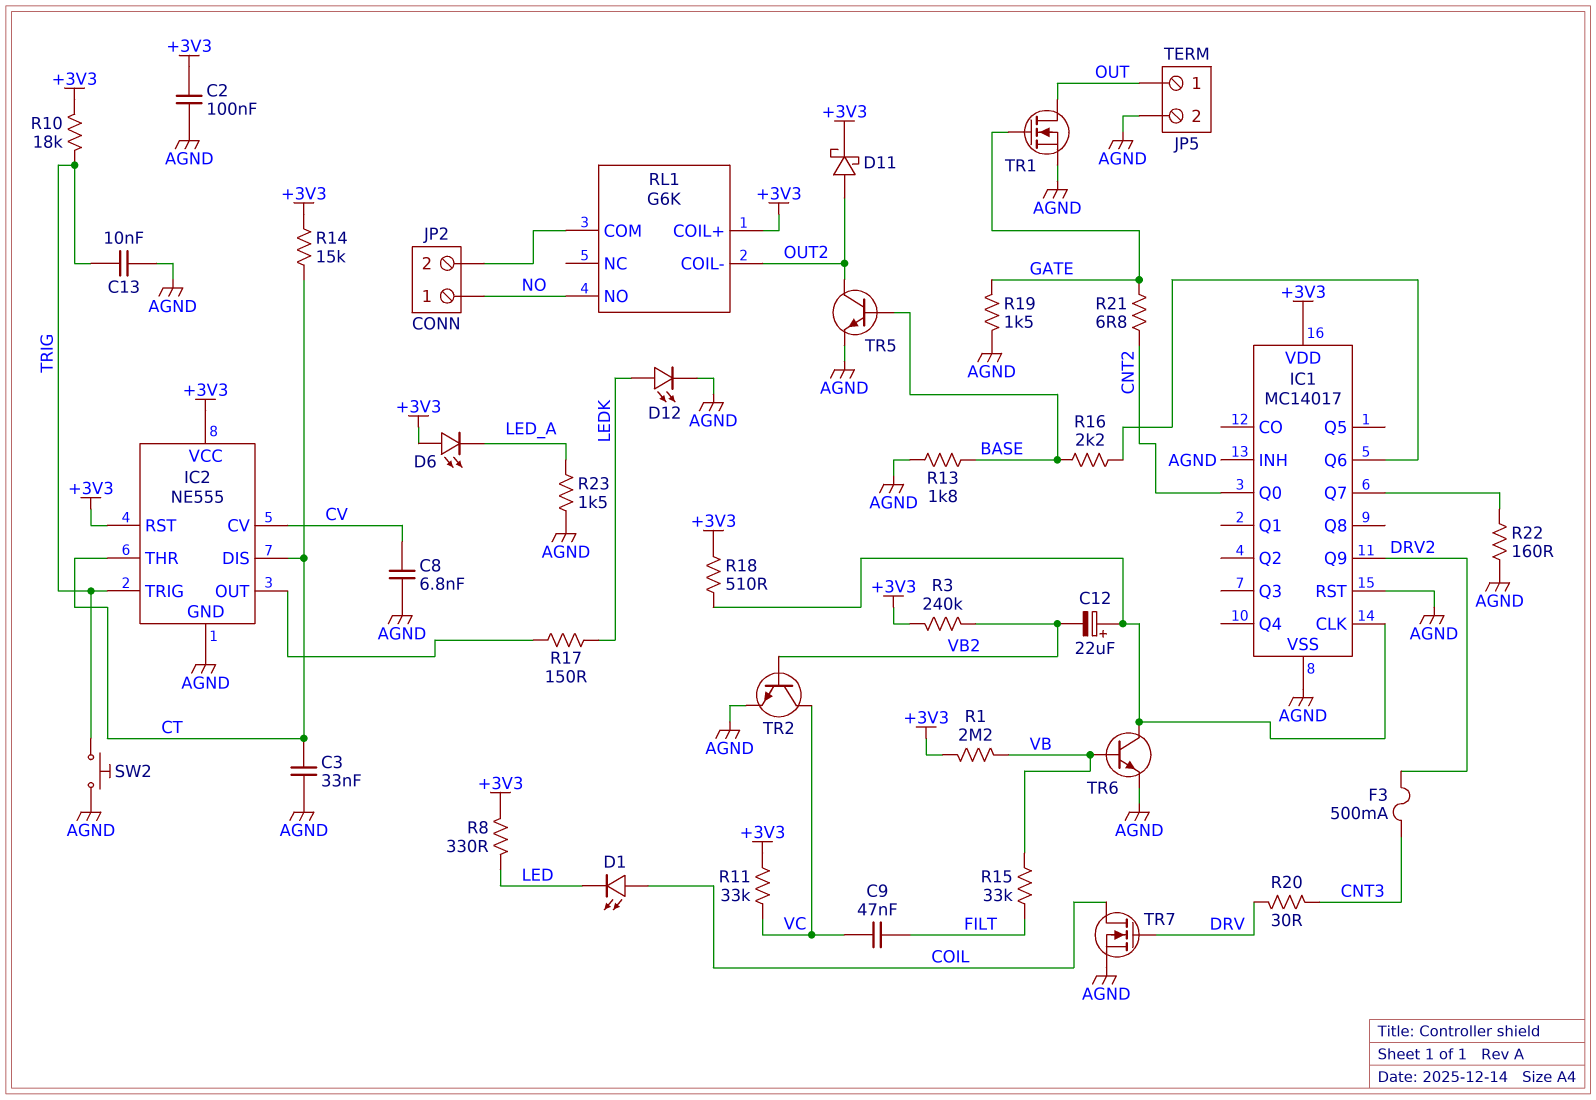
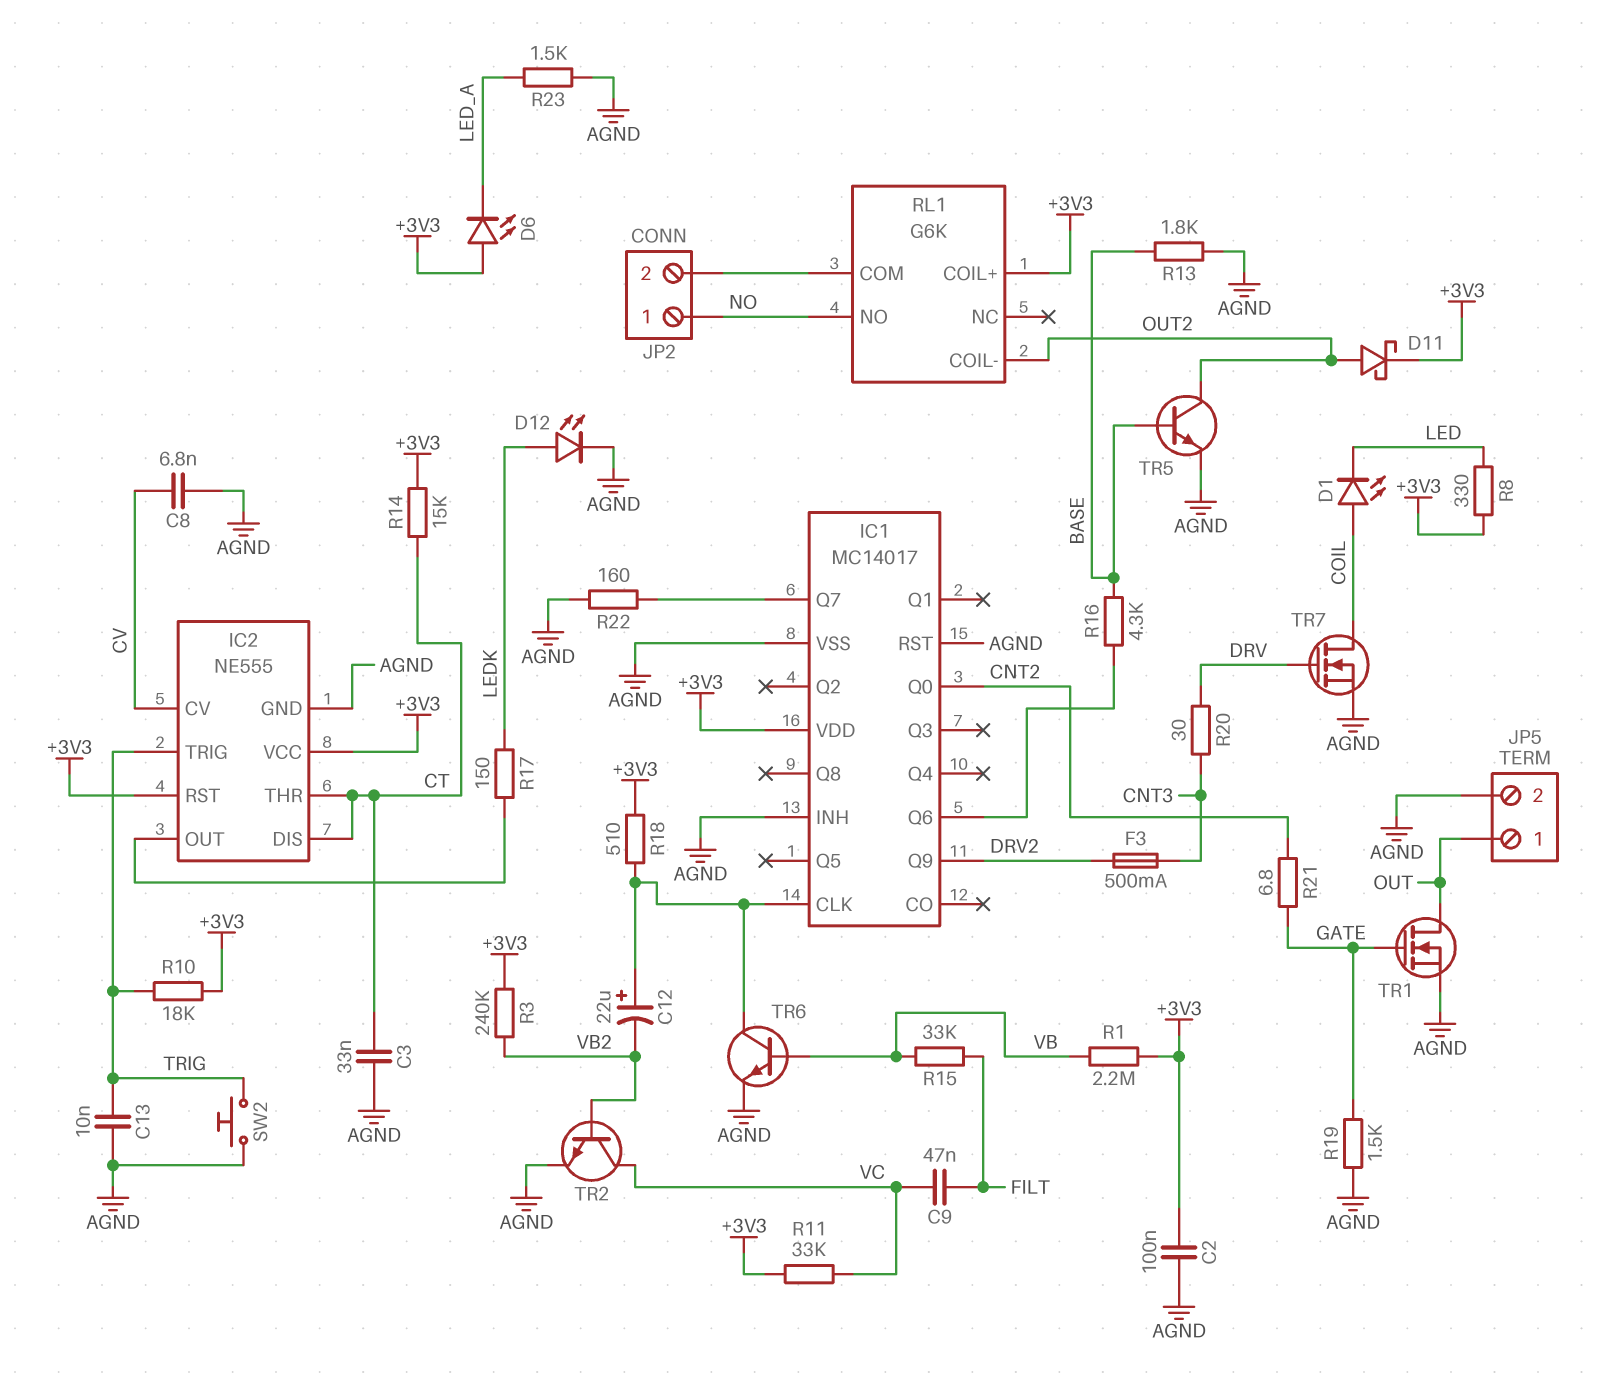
R16: 2.2k (BASE, IC1/Q6) -> 4.3k (BASE, IC1/Q6)

